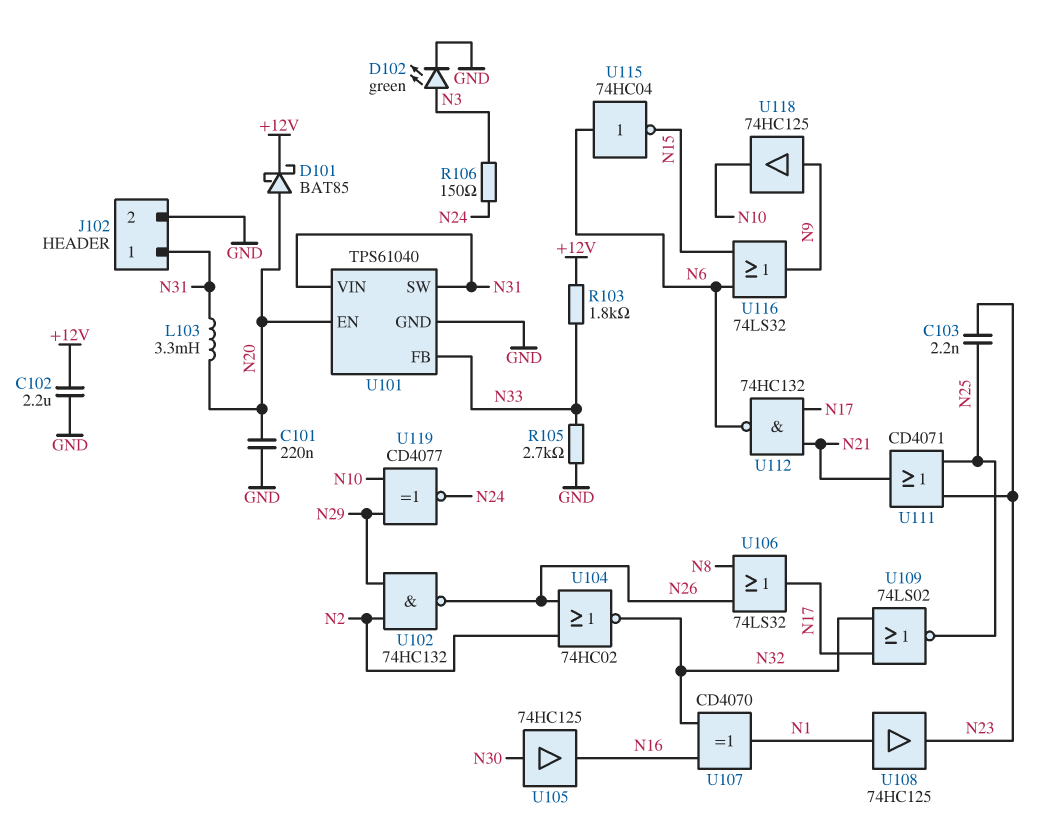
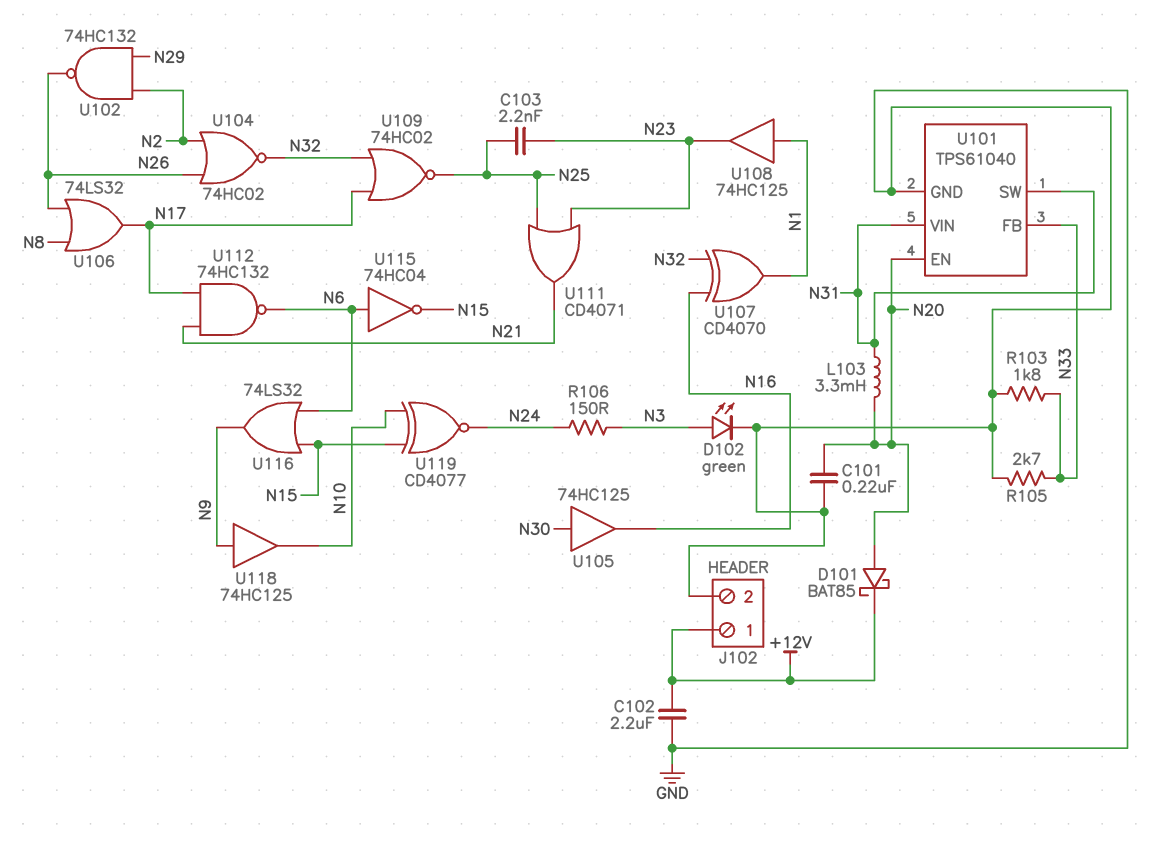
J102 pin 1: N31 -> +12V
R103: 1.8k (+12V, N33) -> 1.8k (GND, N33)
U109: NOR 74LS02 (in N17, in N32, out N25) -> NOR 74HC02 (in N17, in N32, out N25)
U119: XNOR CD4077 (in N10, in N29, out N24) -> XNOR CD4077 (in N10, in N15, out N24)

